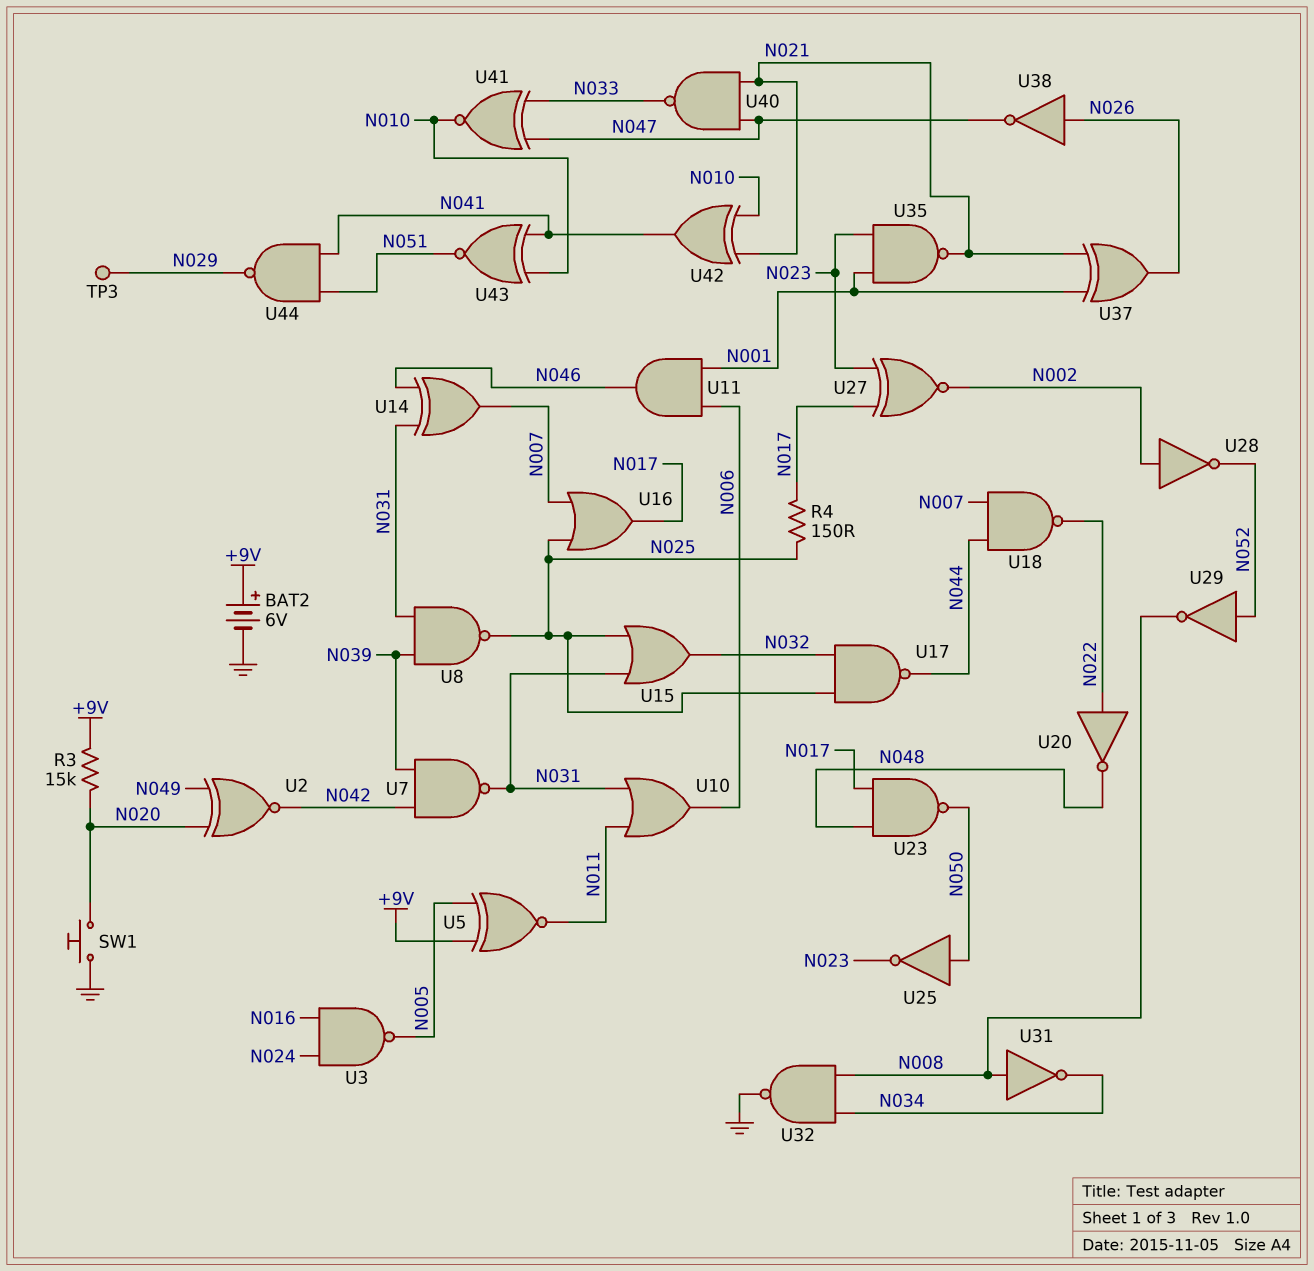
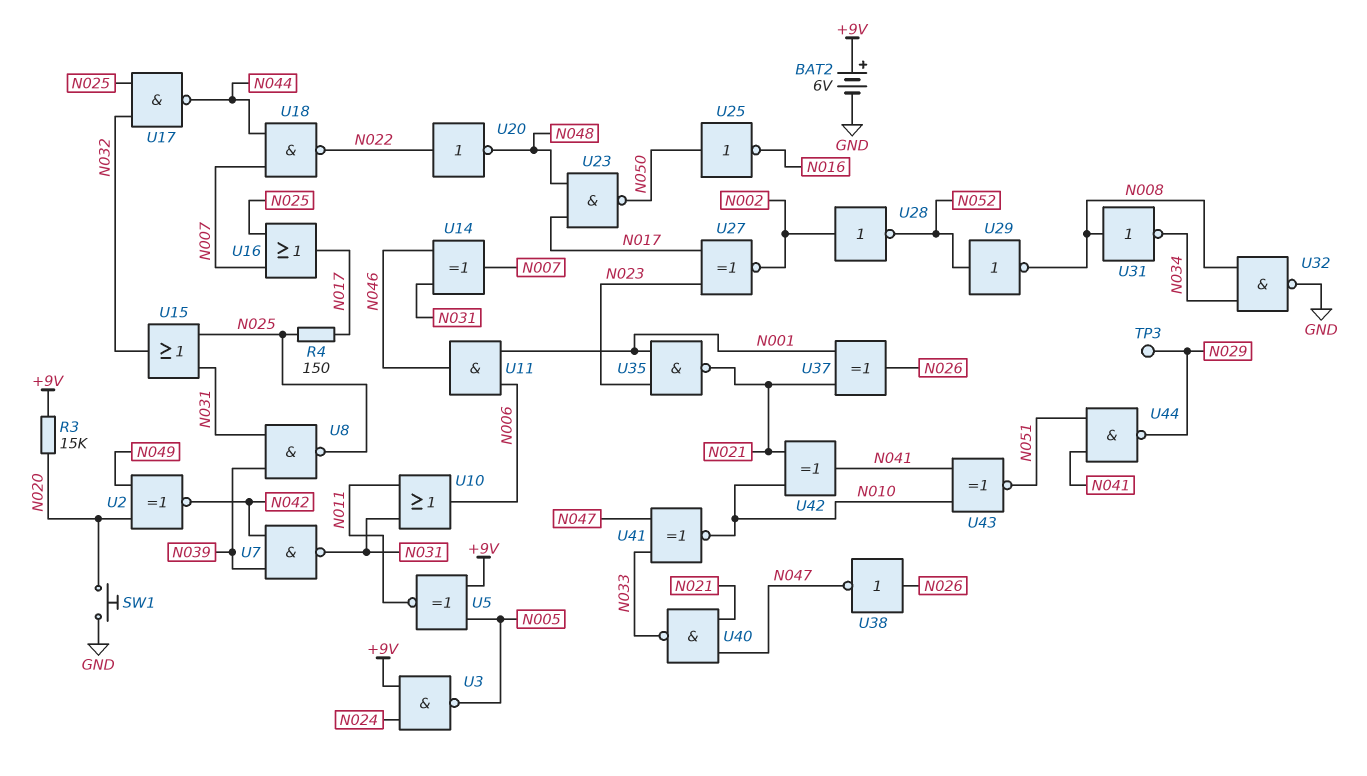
U3: NAND (in N016, in N024, out N005) -> NAND (in +9V, in N024, out N005)
U25: NOT (in N050, out N023) -> NOT (in N050, out N016)

